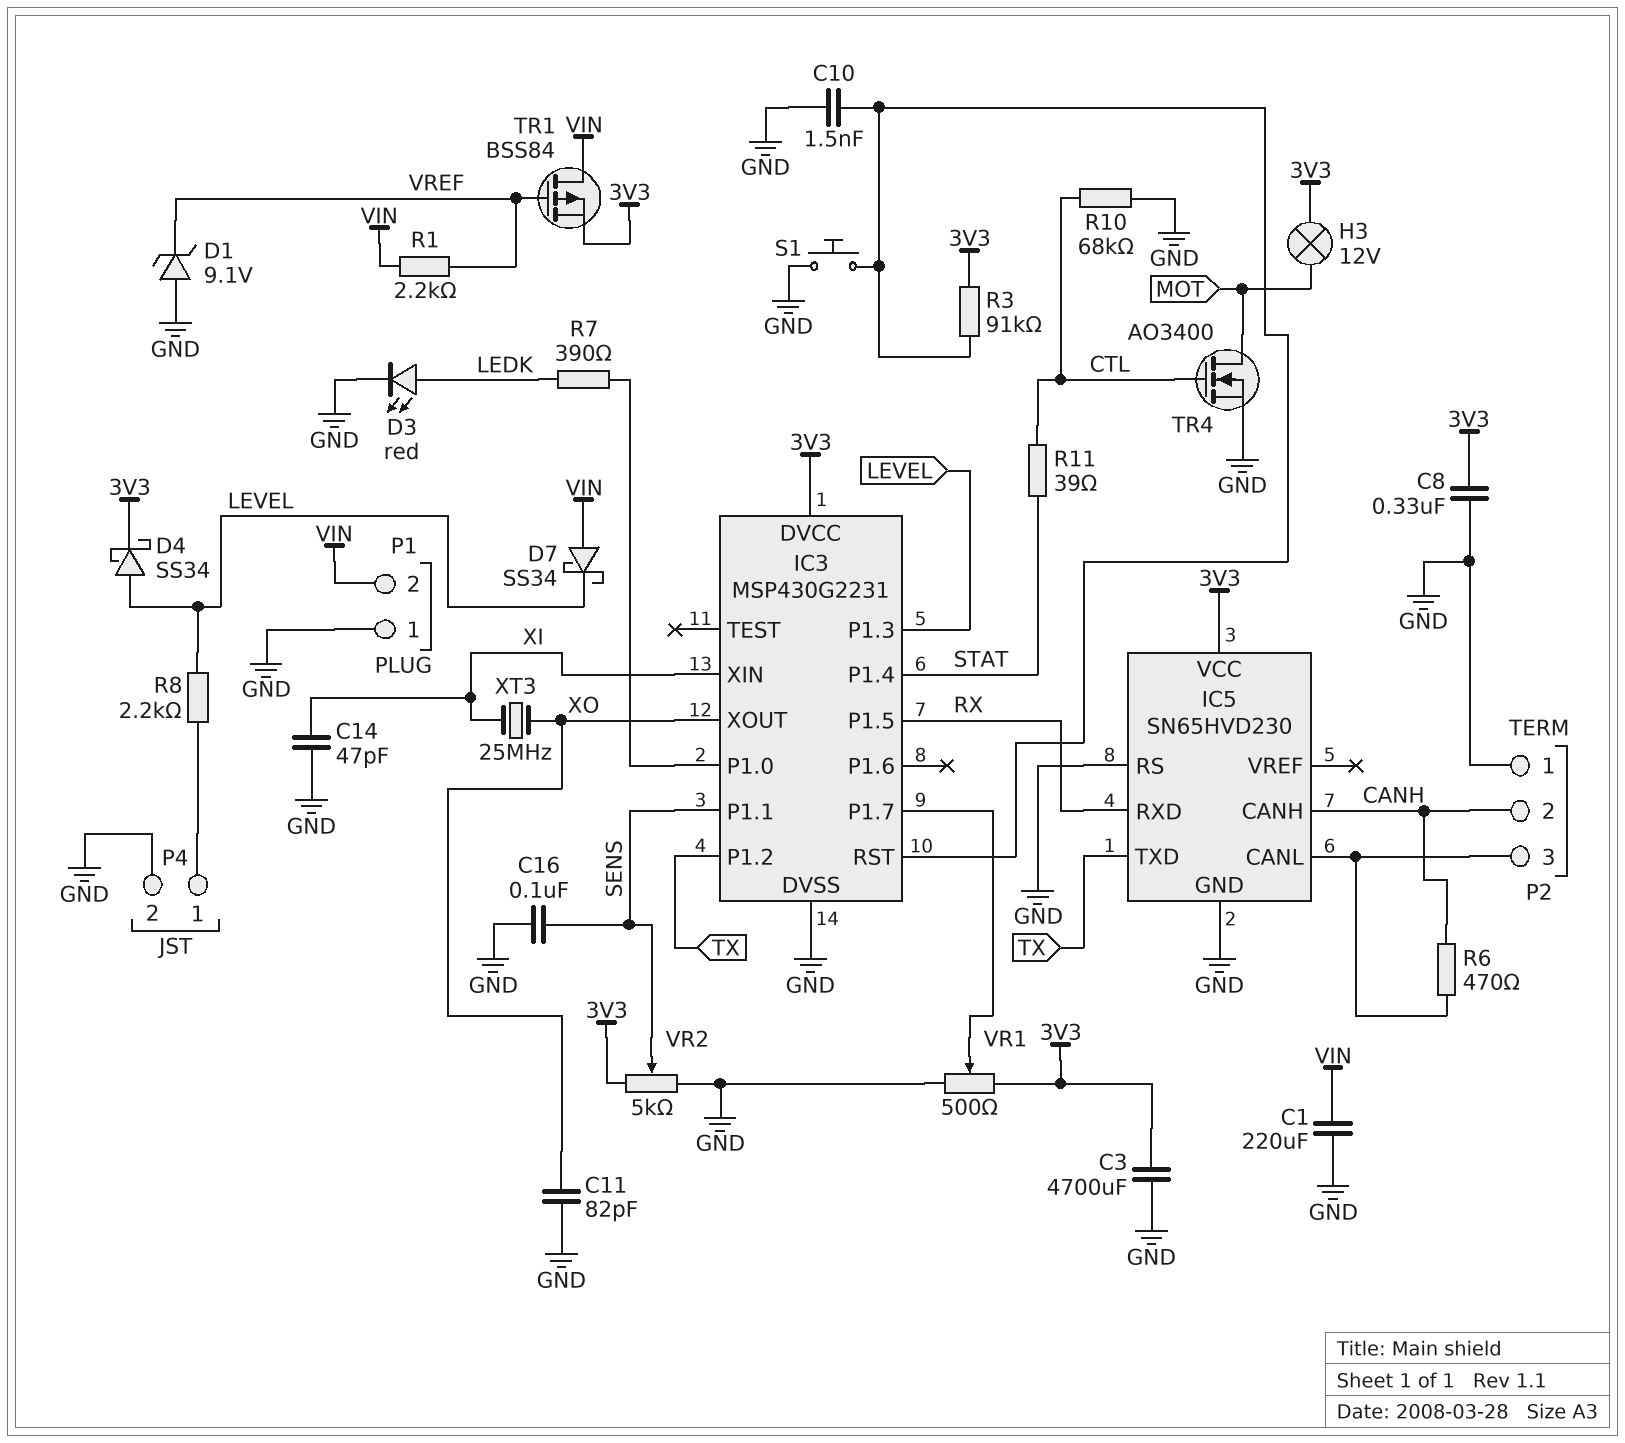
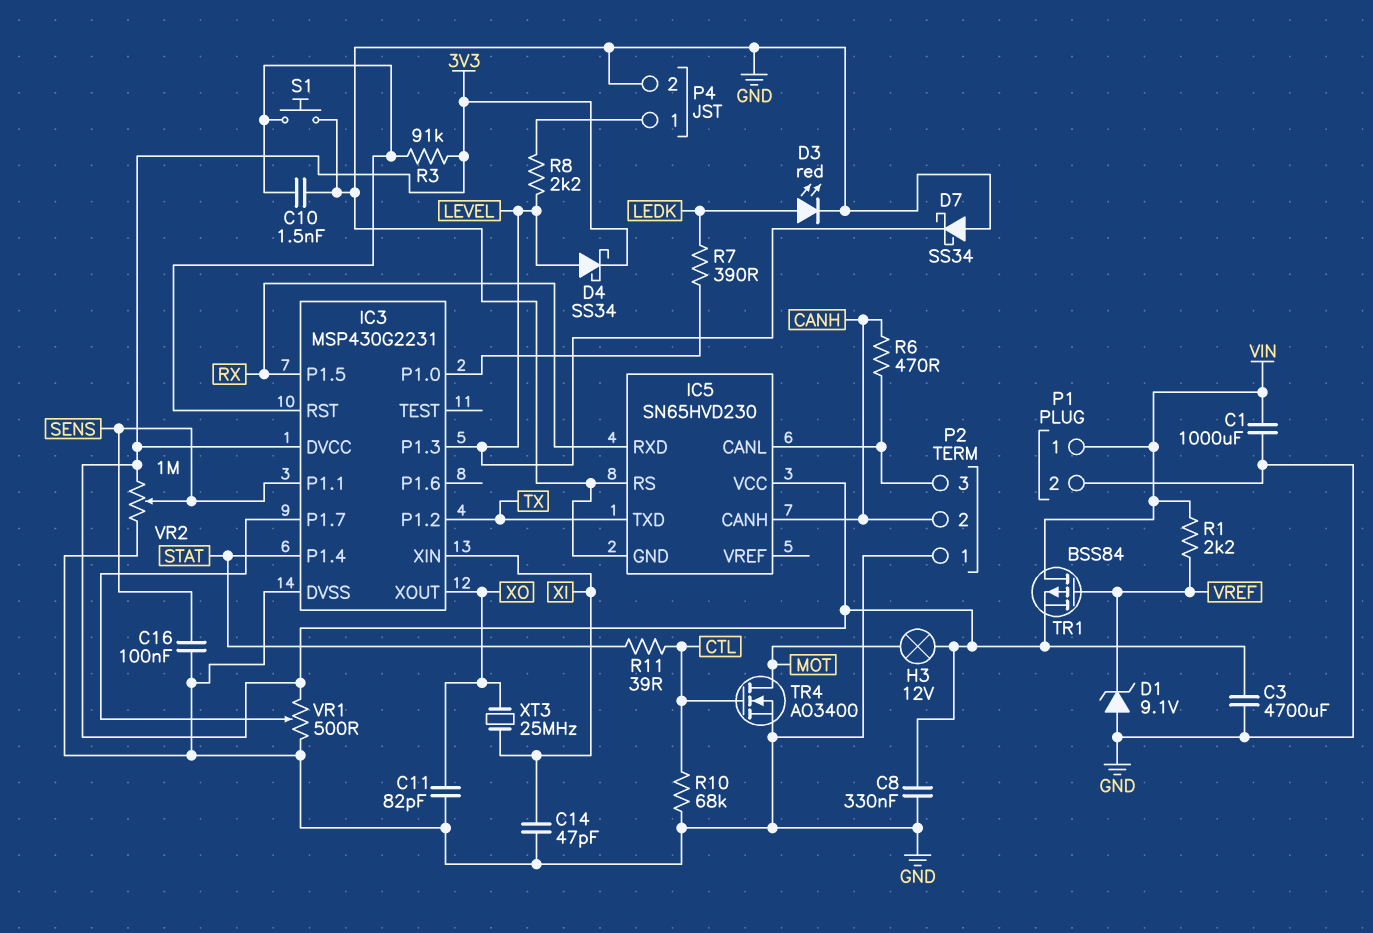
C1: 220uF (GND, VIN) -> 1000uF (GND, VIN)
D7: schottky SS34 (A VIN, K LEVEL) -> schottky SS34 (A GND, K LEVEL)
P1 pin 1: GND -> VIN
P1 pin 2: VIN -> GND
VR2: 5k (3V3, GND, wiper SENS) -> 1M (3V3, GND, wiper SENS)

